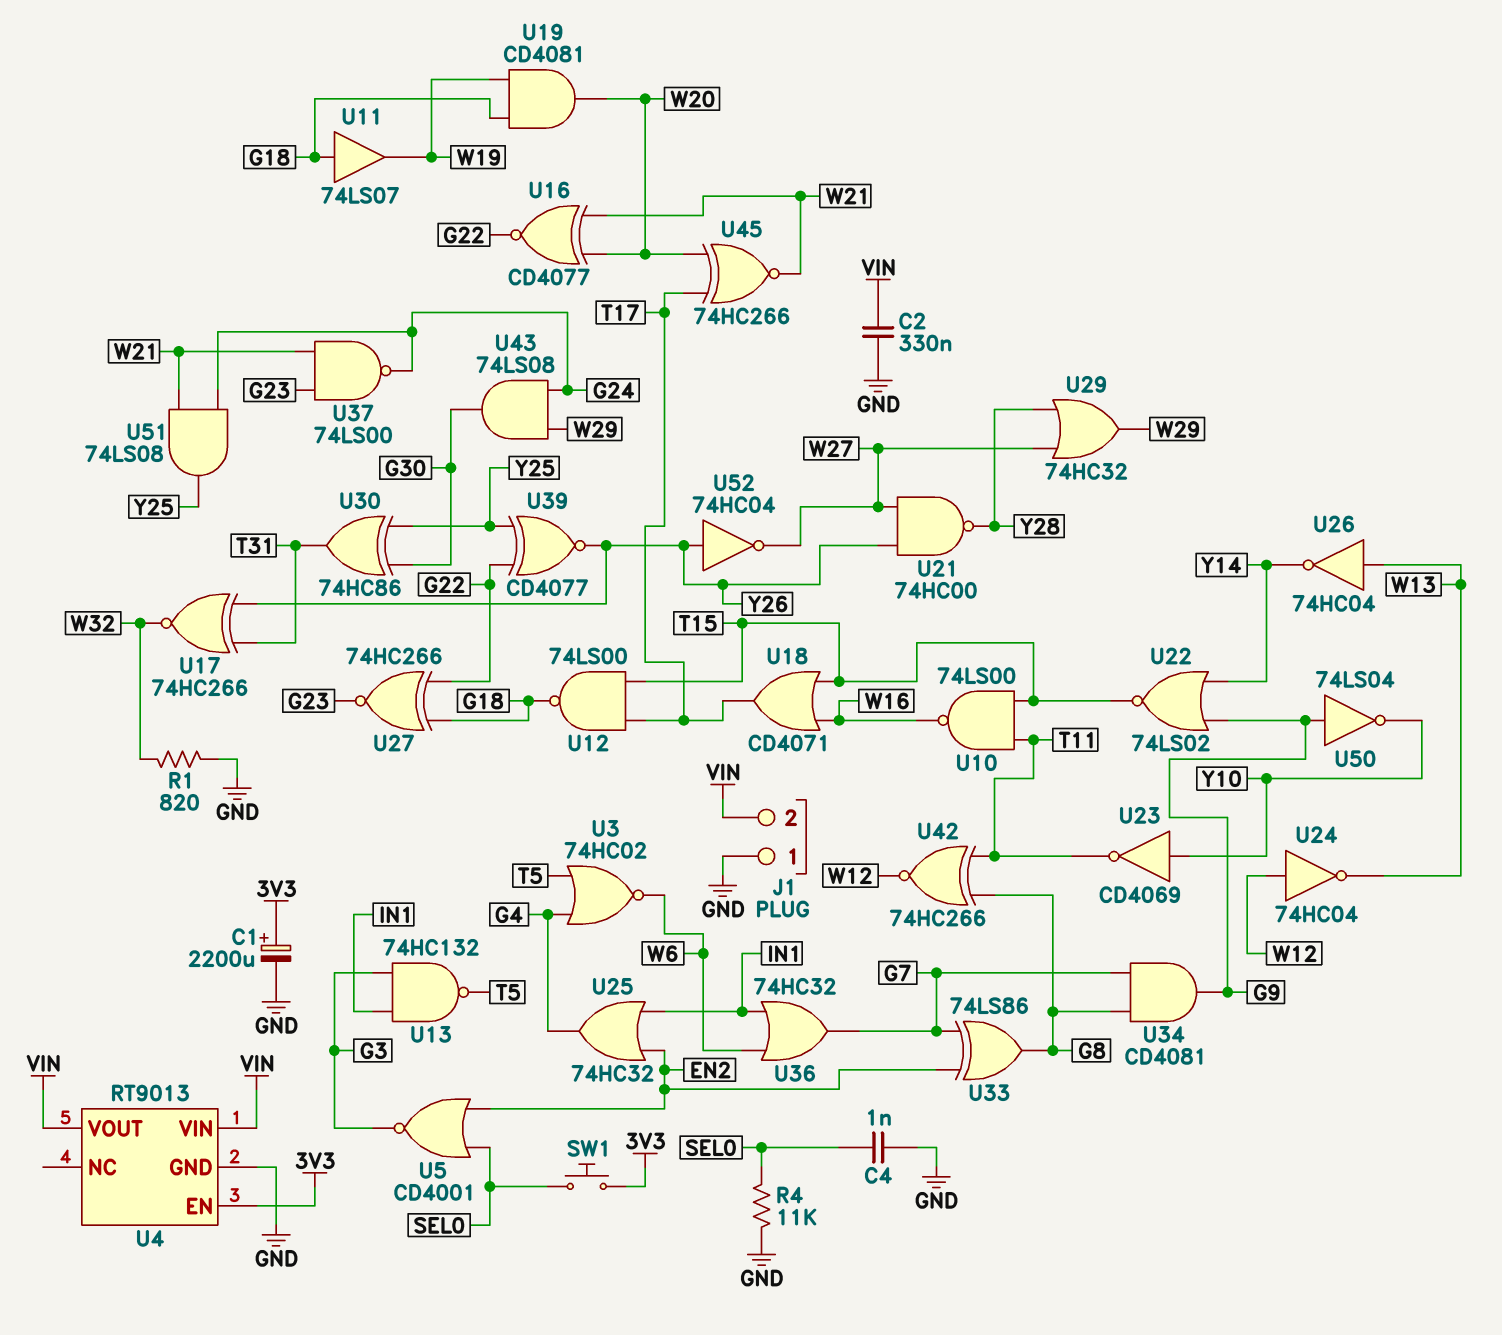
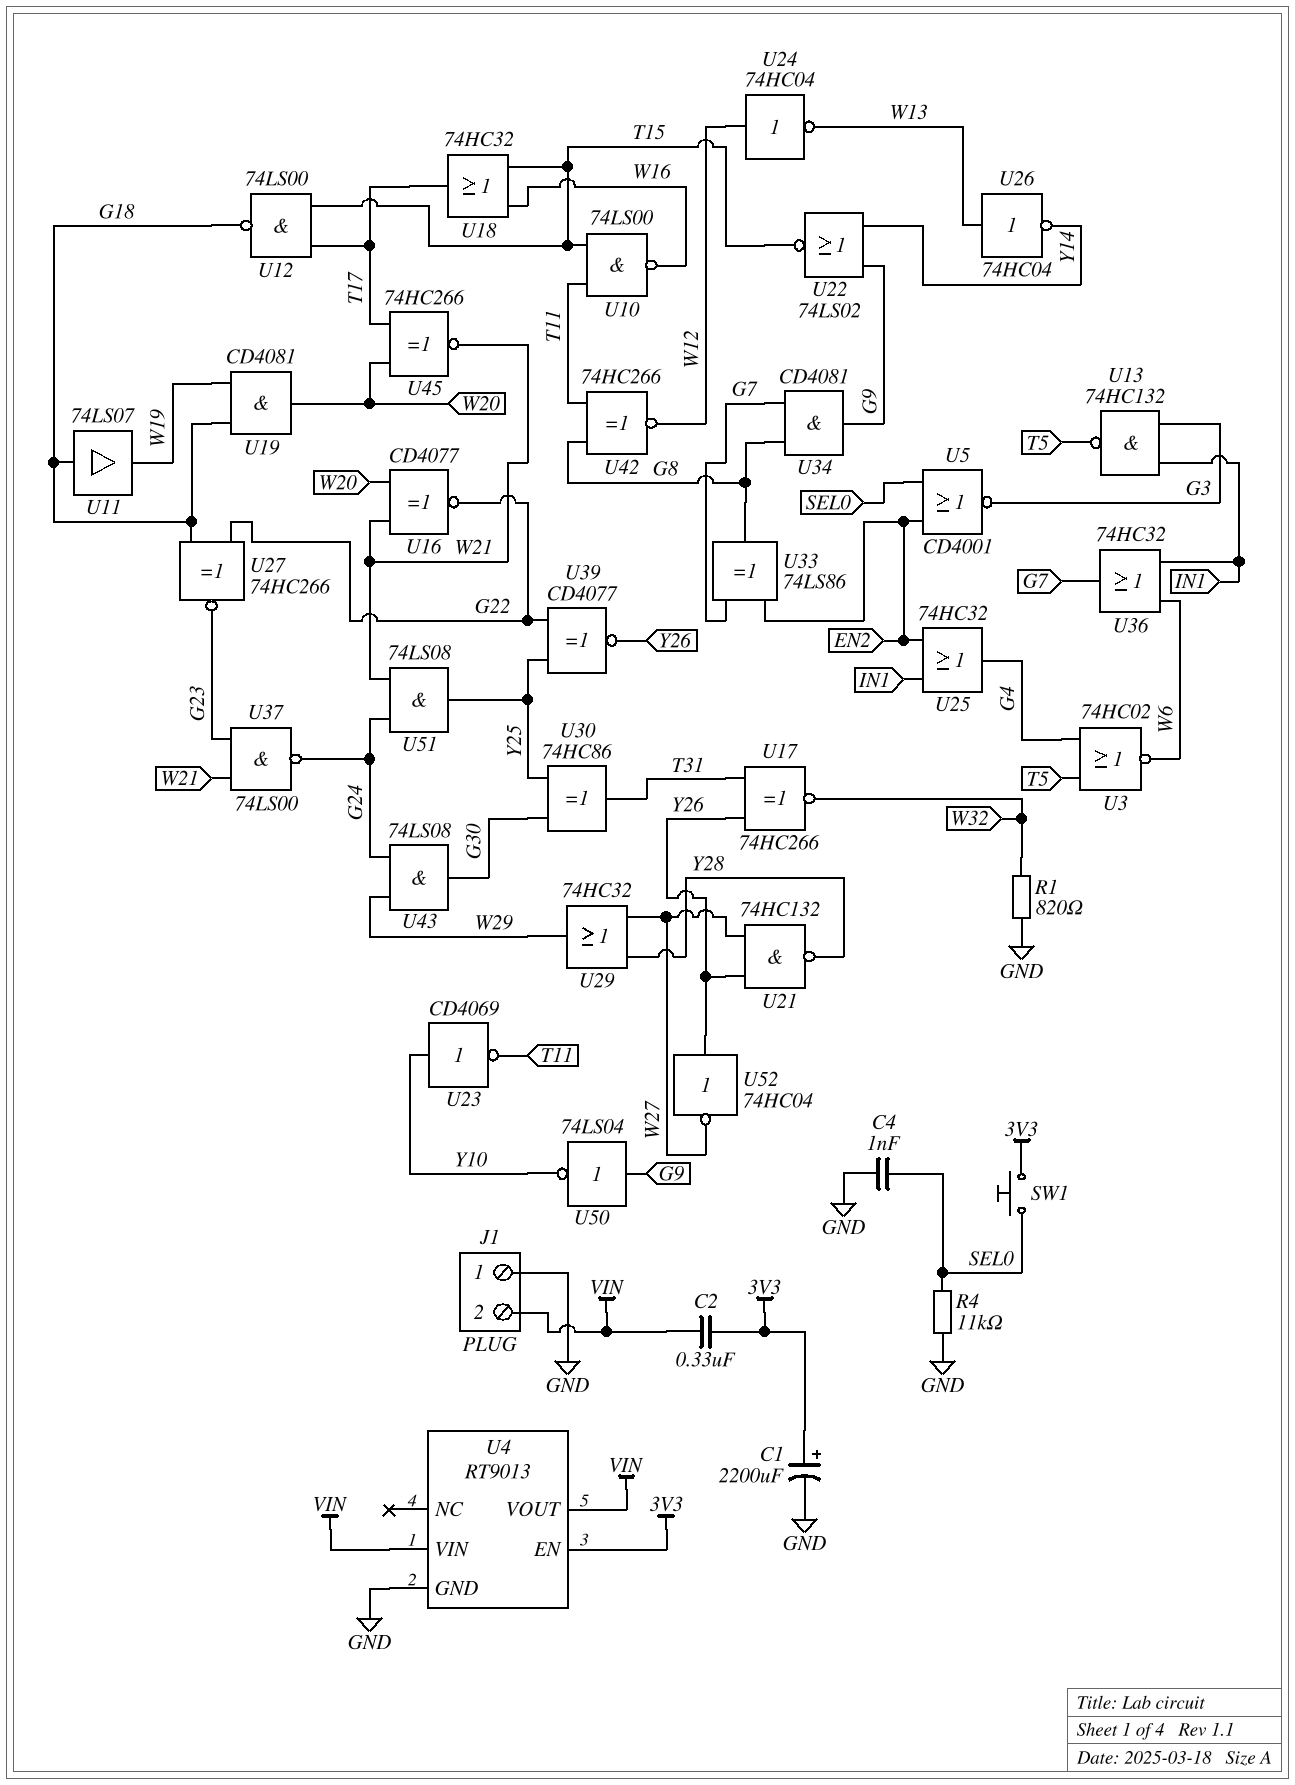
C2: 330nF (GND, VIN) -> 330nF (3V3, VIN)
U18: OR CD4071 (in T15, in W16, out T17) -> OR 74HC32 (in T15, in W16, out T17)
U21: NAND 74HC00 (in W27, in Y26, out Y28) -> NAND 74HC132 (in W27, in Y26, out Y28)

